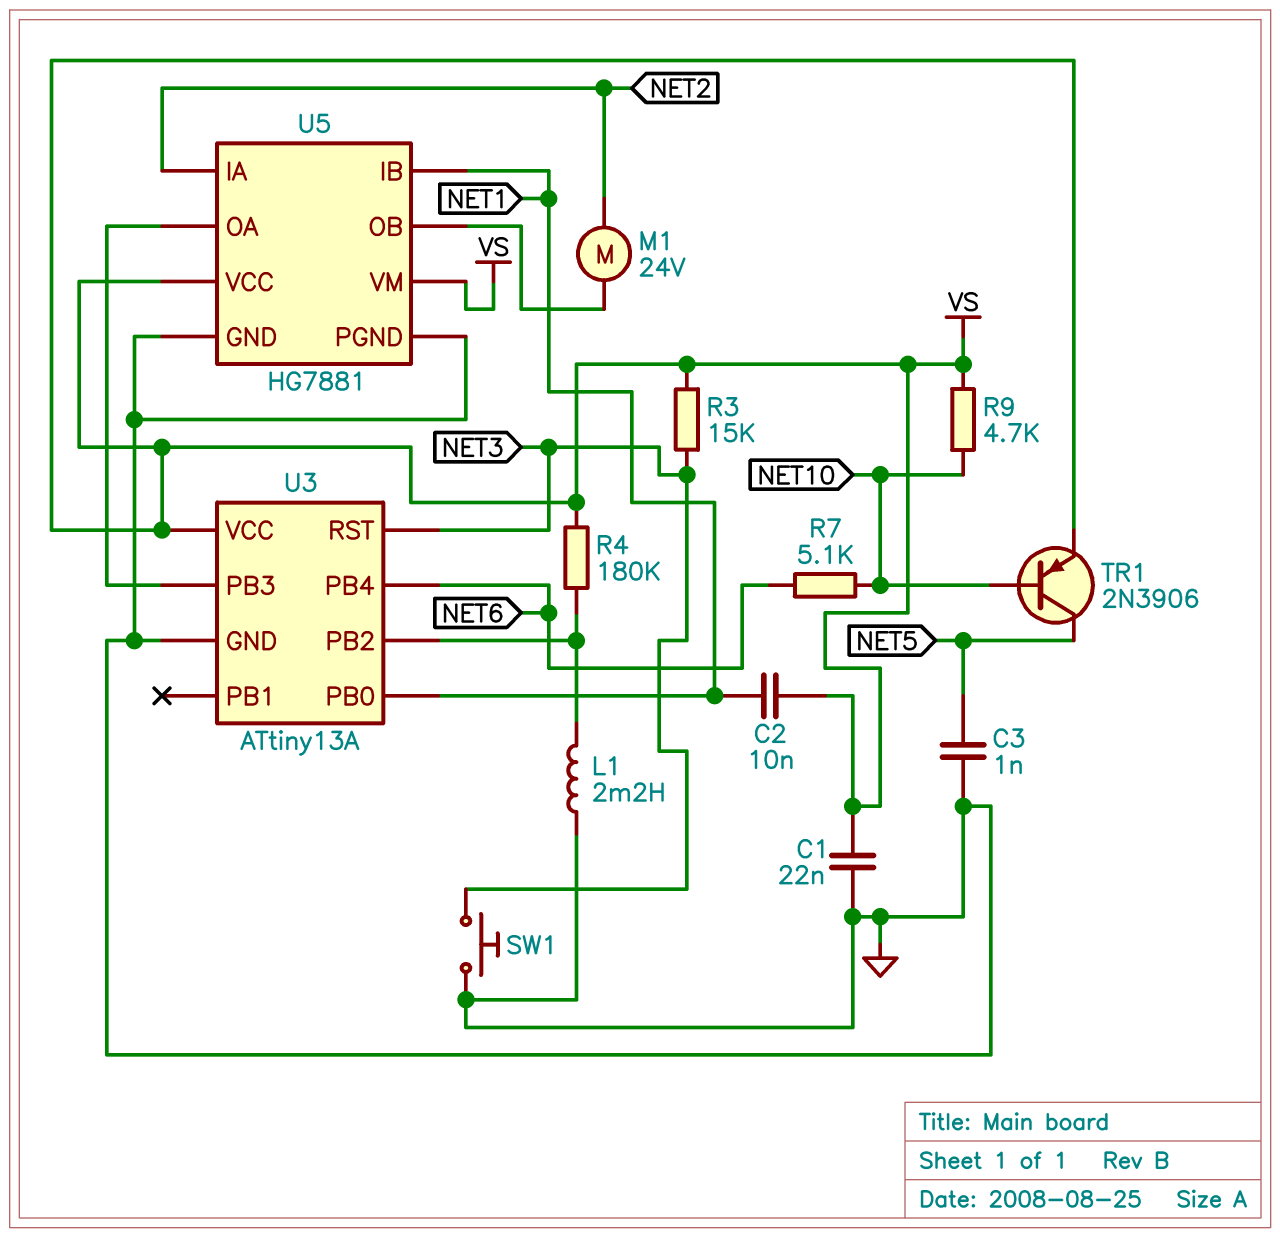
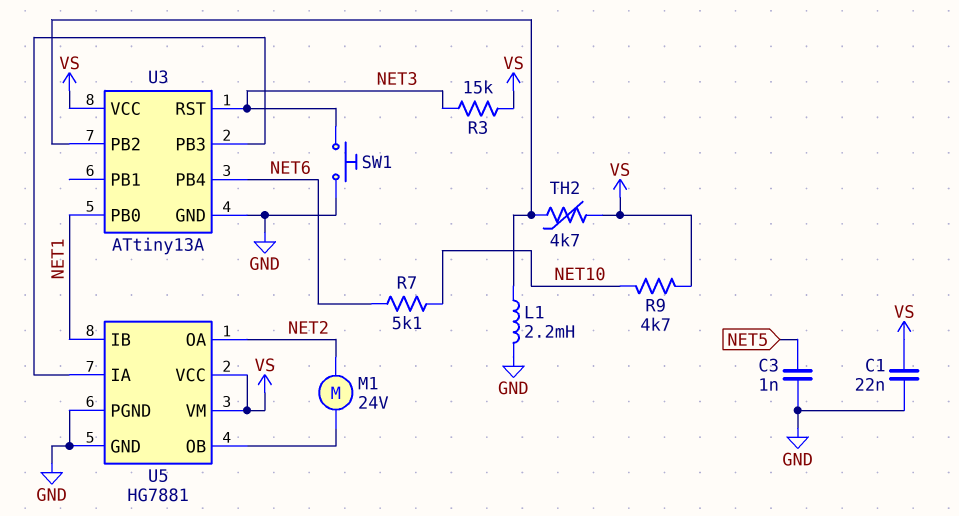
C2: 10nF (NET1, VS) -> none
R4: 180k (U3/PB2, VS) -> none
TH2: none -> 4.7k (U3/PB2, VS)
TR1: PNP 2N3906 (B NET10, C NET5, E VS) -> none
U5 pin IA: NET2 -> U3/PB3
U5 pin OA: U3/PB3 -> NET2

